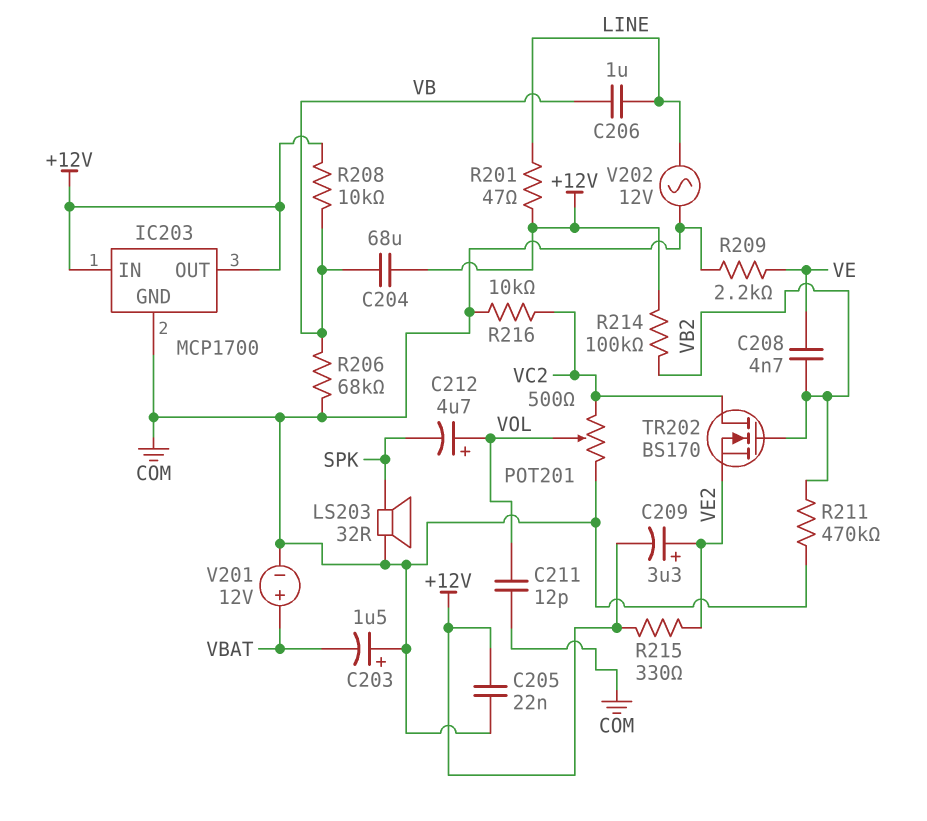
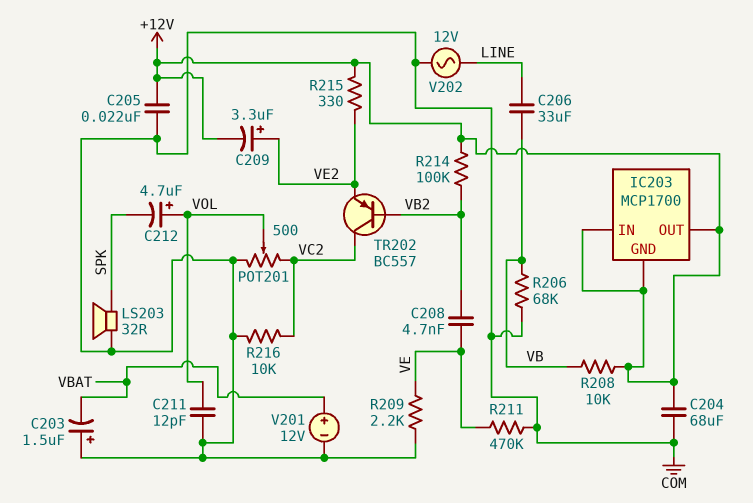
C204: 68uF (+12V, VB) -> 68uF (+12V, COM)
C206: 1uF (LINE, VB) -> 33uF (LINE, VB)
IC203 pin GND: COM -> +12V
R201: 47 (+12V, LINE) -> none
R211: 470k (COM, VB2) -> 470k (COM, VE)
TR202: NMOS BS170 (G VB2, D VC2, S VE2) -> PNP BC557 (B VB2, C VC2, E VE2)

